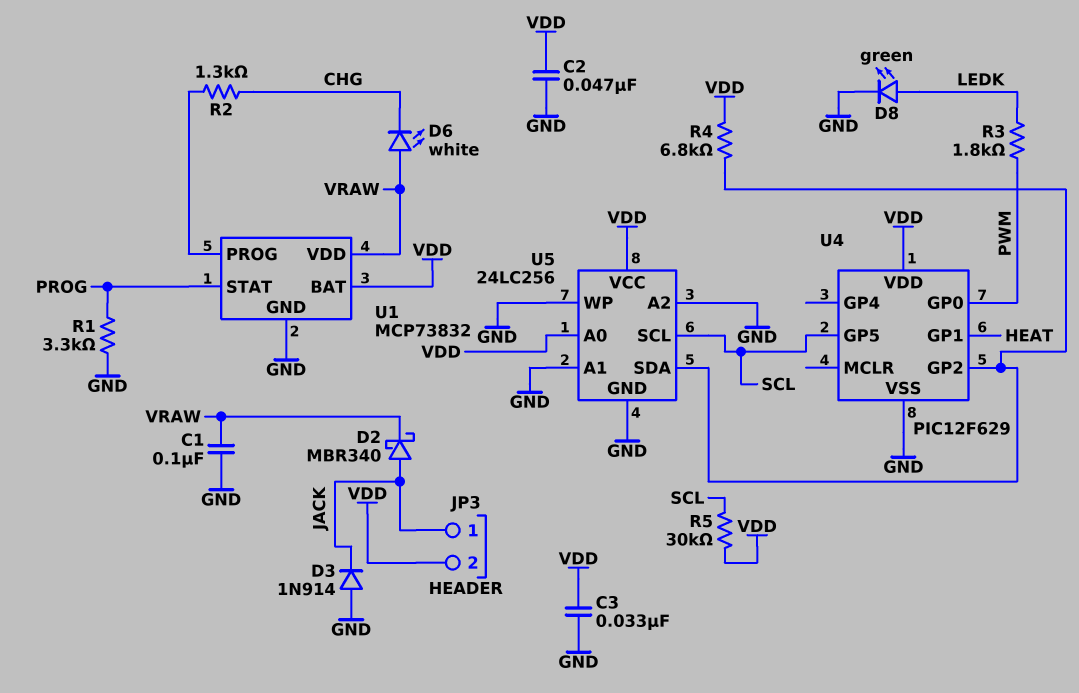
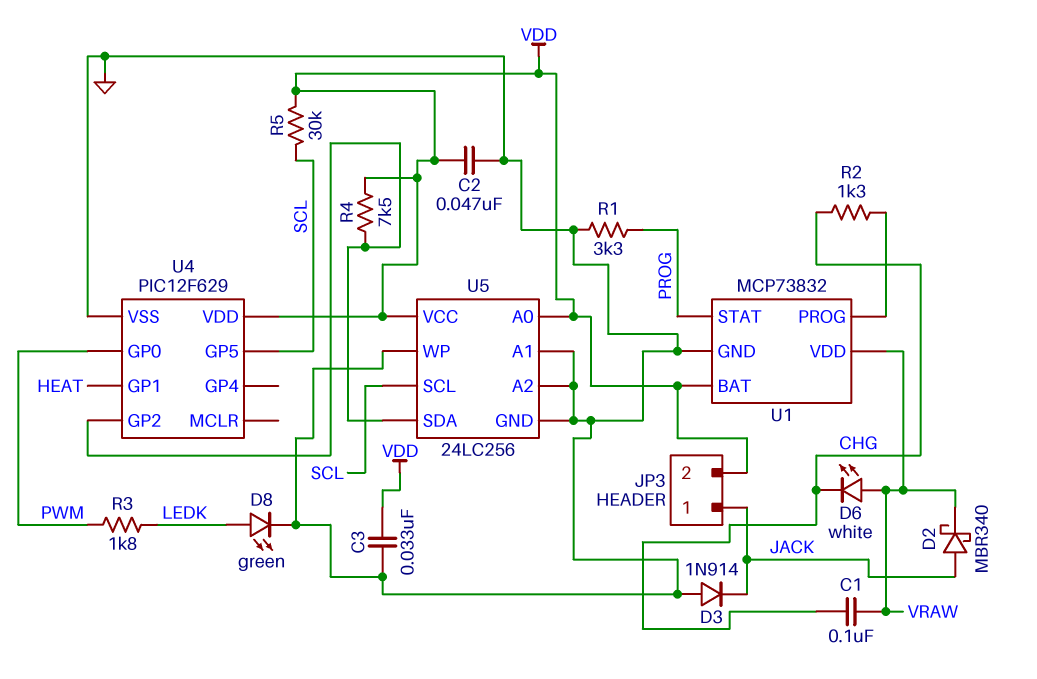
C1: 100nF (GND, VRAW) -> 100nF (CHG, VRAW)
R4: 6.8k (U4/GP2, VDD) -> 7.5k (U4/GP2, VDD)

